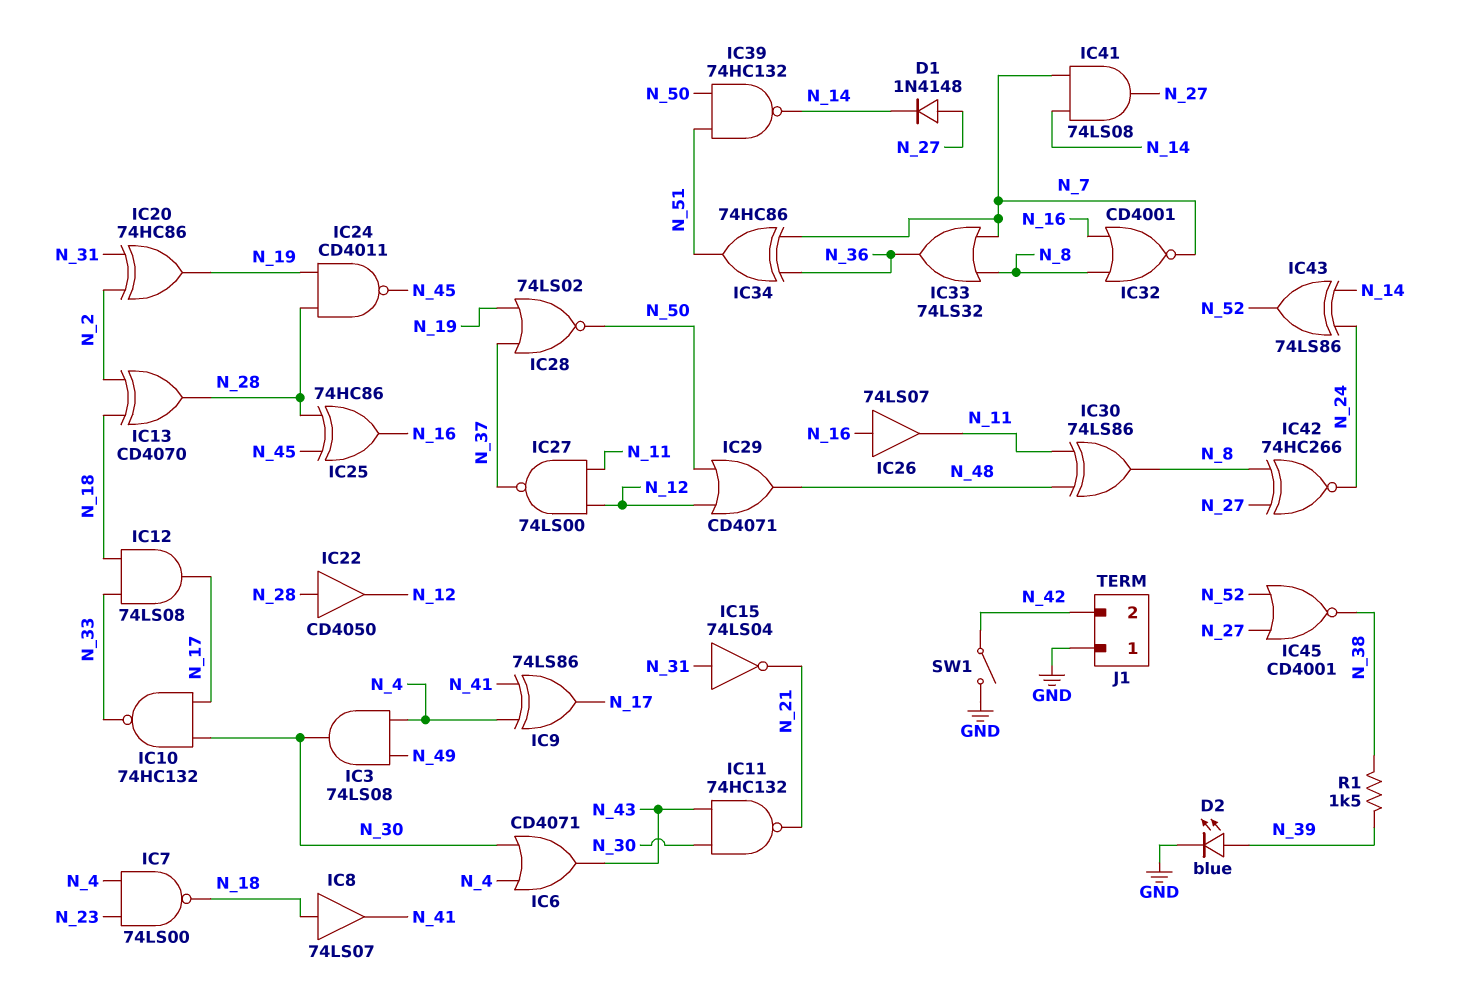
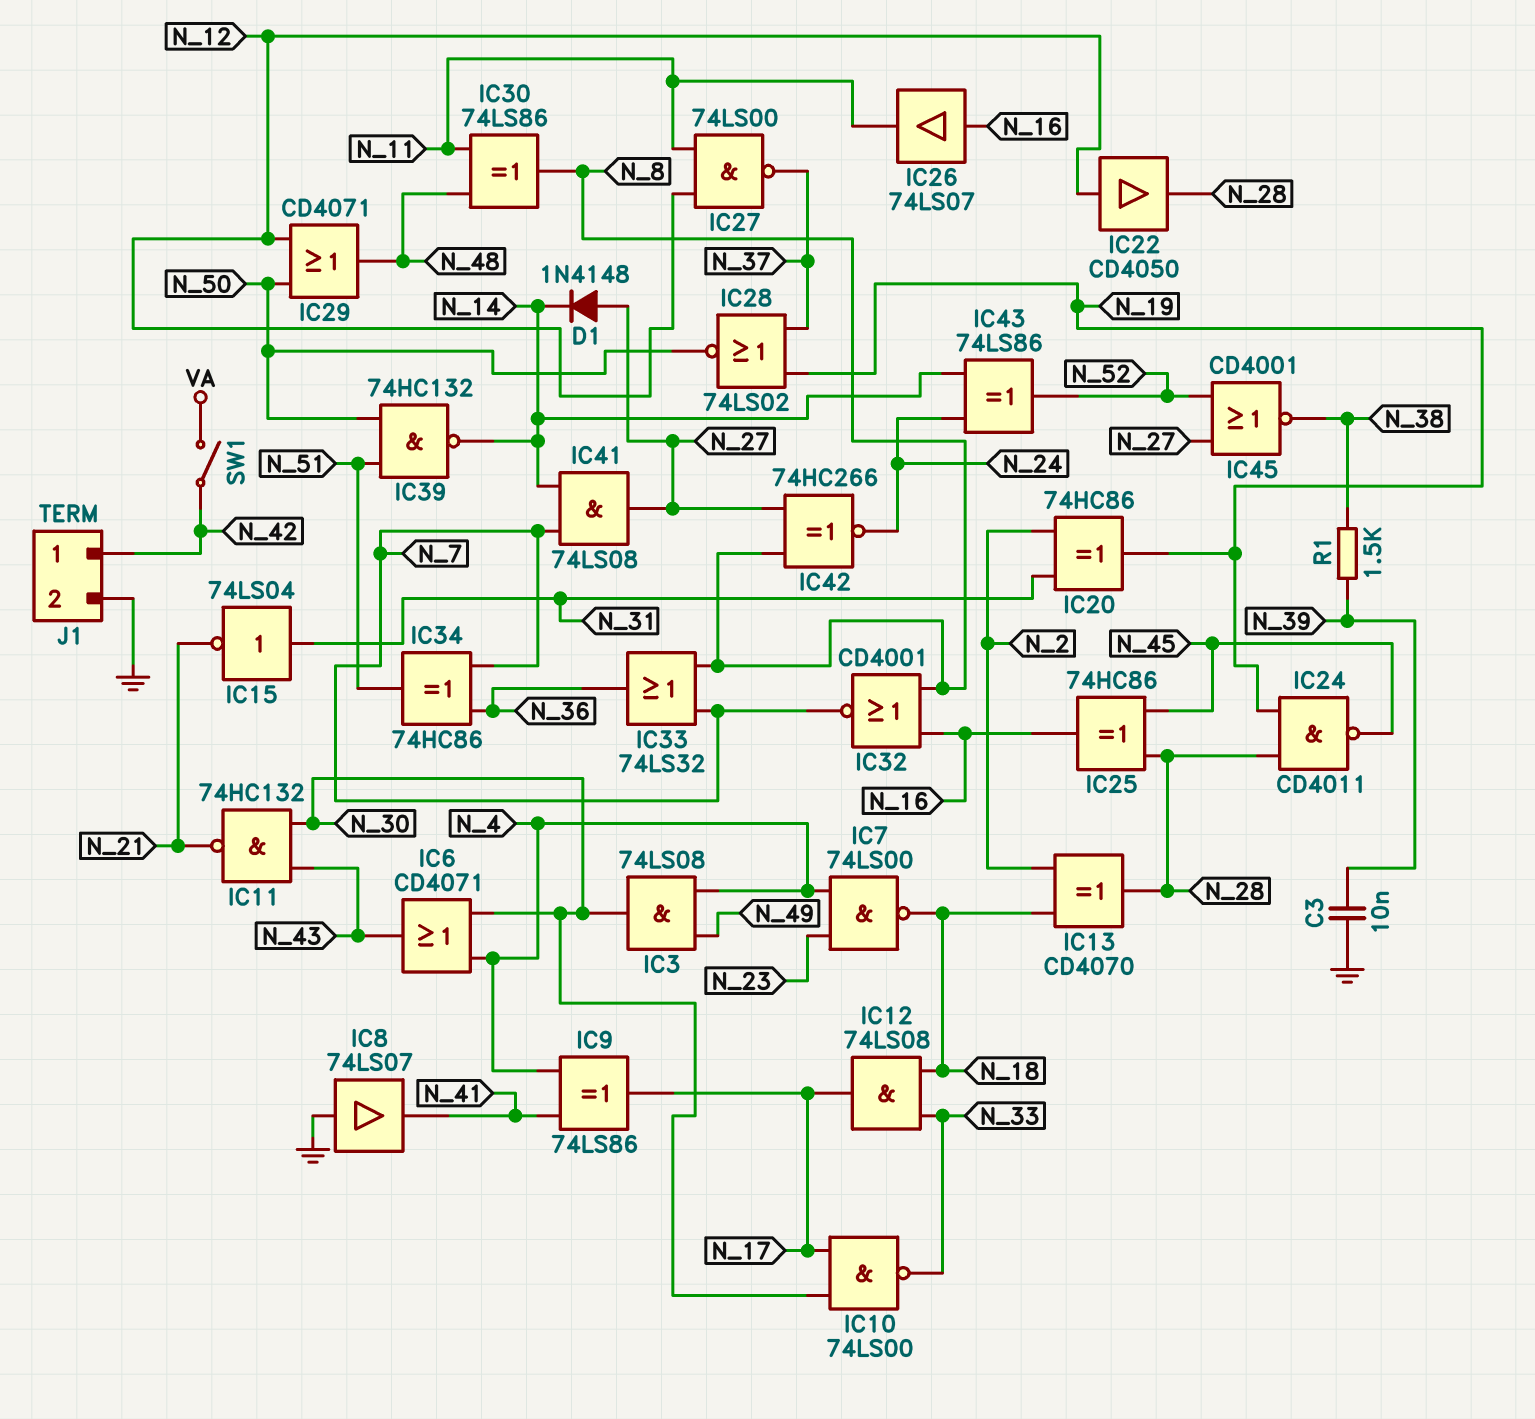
C3: none -> 10nF (GND, N_39)
D2: LED blue (A N_39, K GND) -> none
IC8: buffer 74LS07 (in N_18, out N_41) -> buffer 74LS07 (in GND, out N_41)
IC10: NAND 74HC132 (in N_17, in N_30, out N_33) -> NAND 74LS00 (in N_17, in N_30, out N_33)
IC22: buffer CD4050 (in N_28, out N_12) -> buffer CD4050 (in N_12, out N_28)
J1 pin 1: GND -> N_42
J1 pin 2: N_42 -> GND
SW1: switch (GND, N_42) -> switch (N_42, VA)

